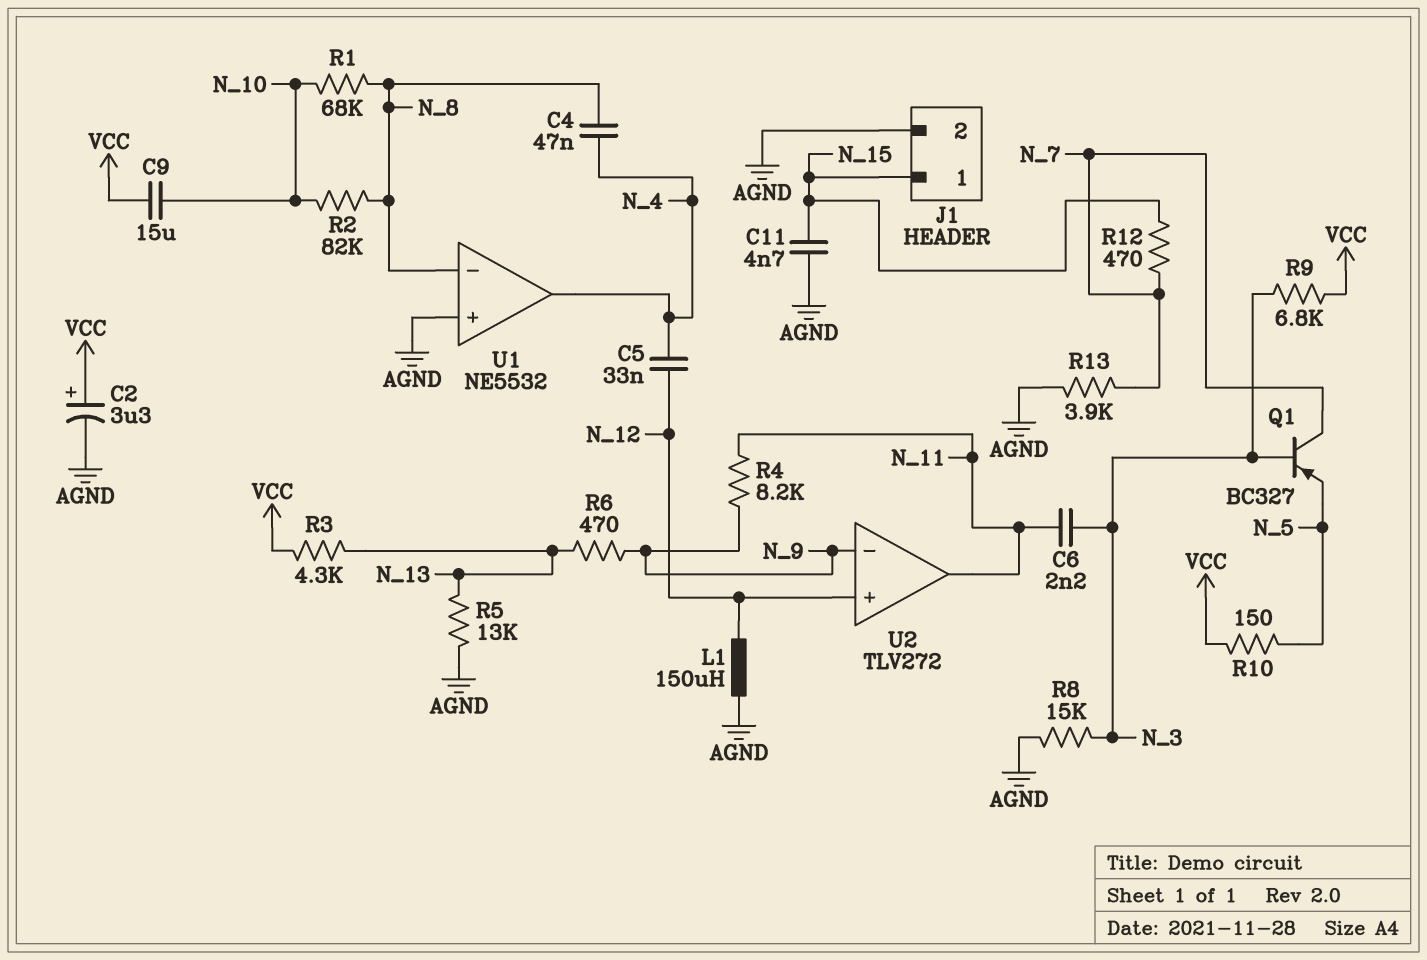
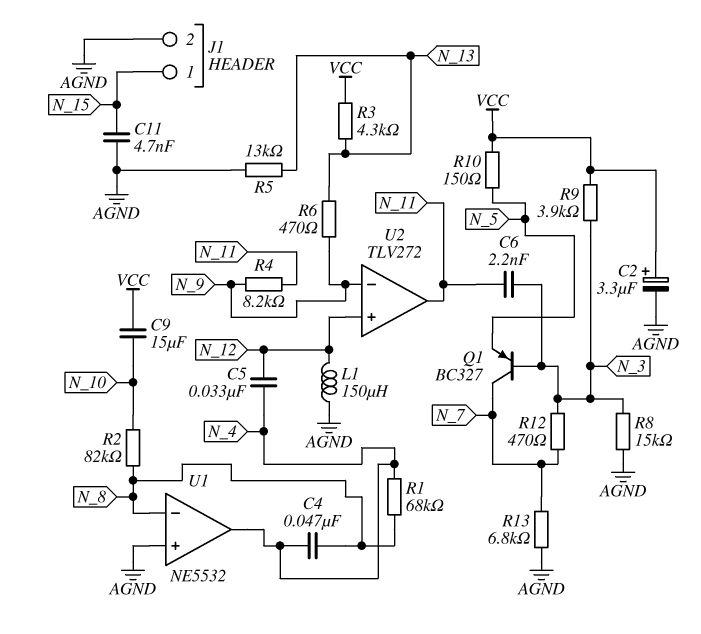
R1: 68k (N_8, N_10) -> 68k (N_4, N_8)
R9: 6.8k (N_3, VCC) -> 3.9k (N_3, VCC)
R12: 470 (N_7, N_15) -> 470 (N_3, N_7)
R13: 3.9k (AGND, N_7) -> 6.8k (AGND, N_7)

